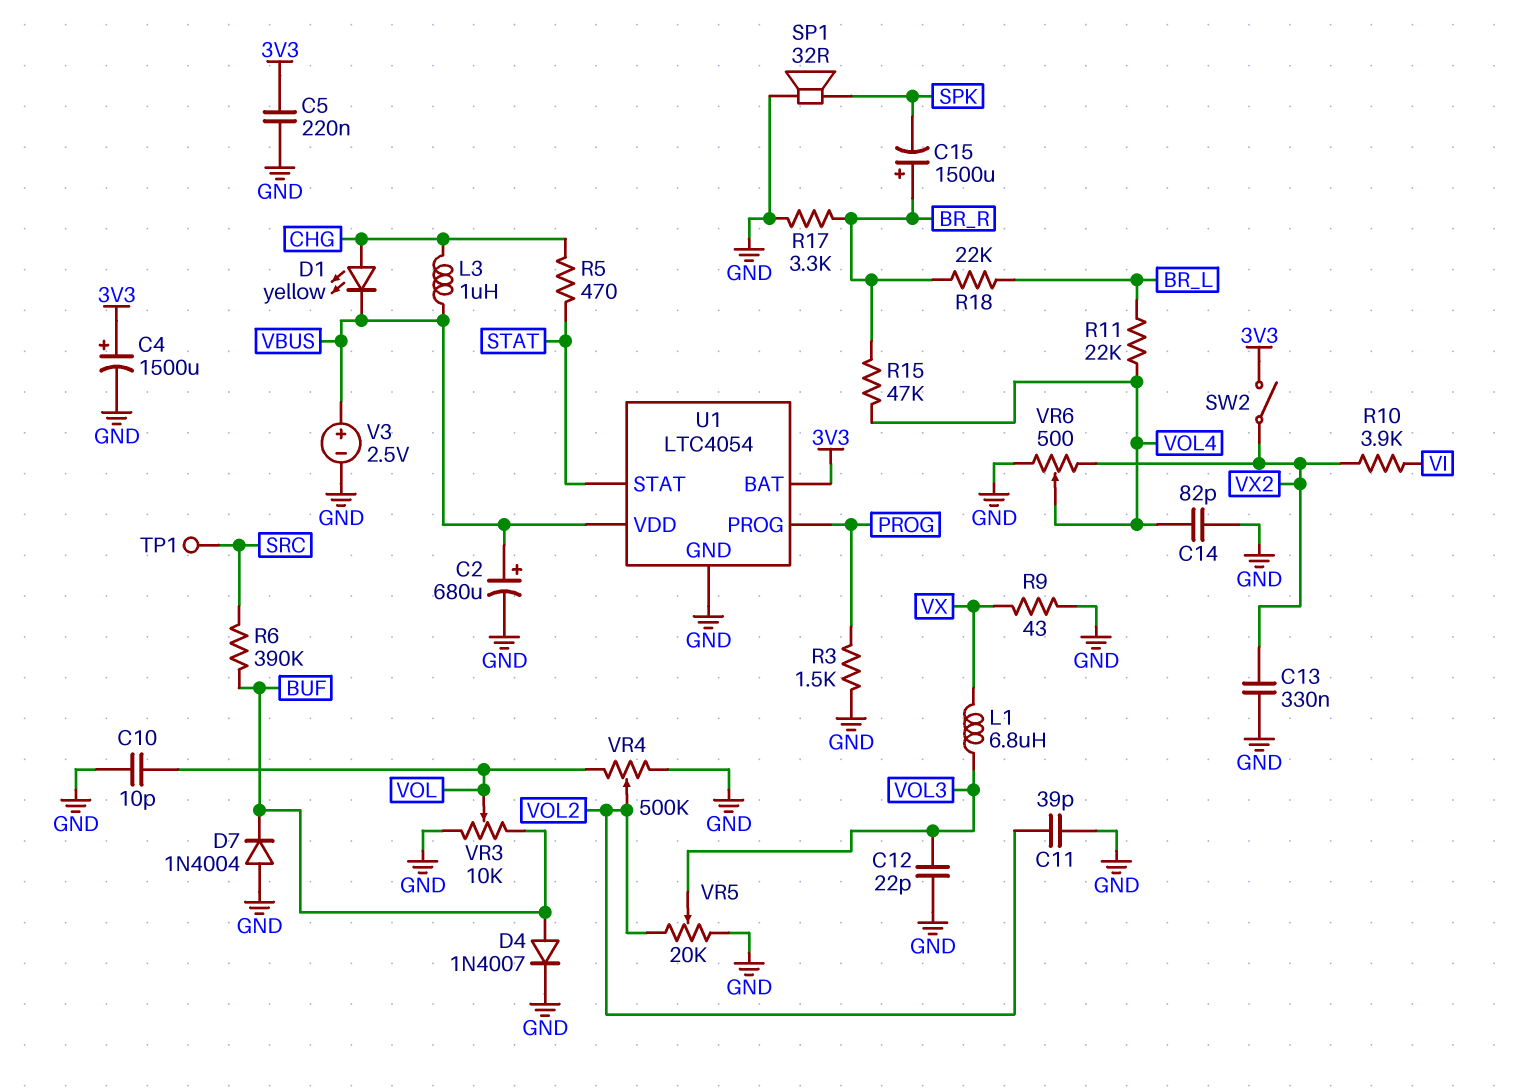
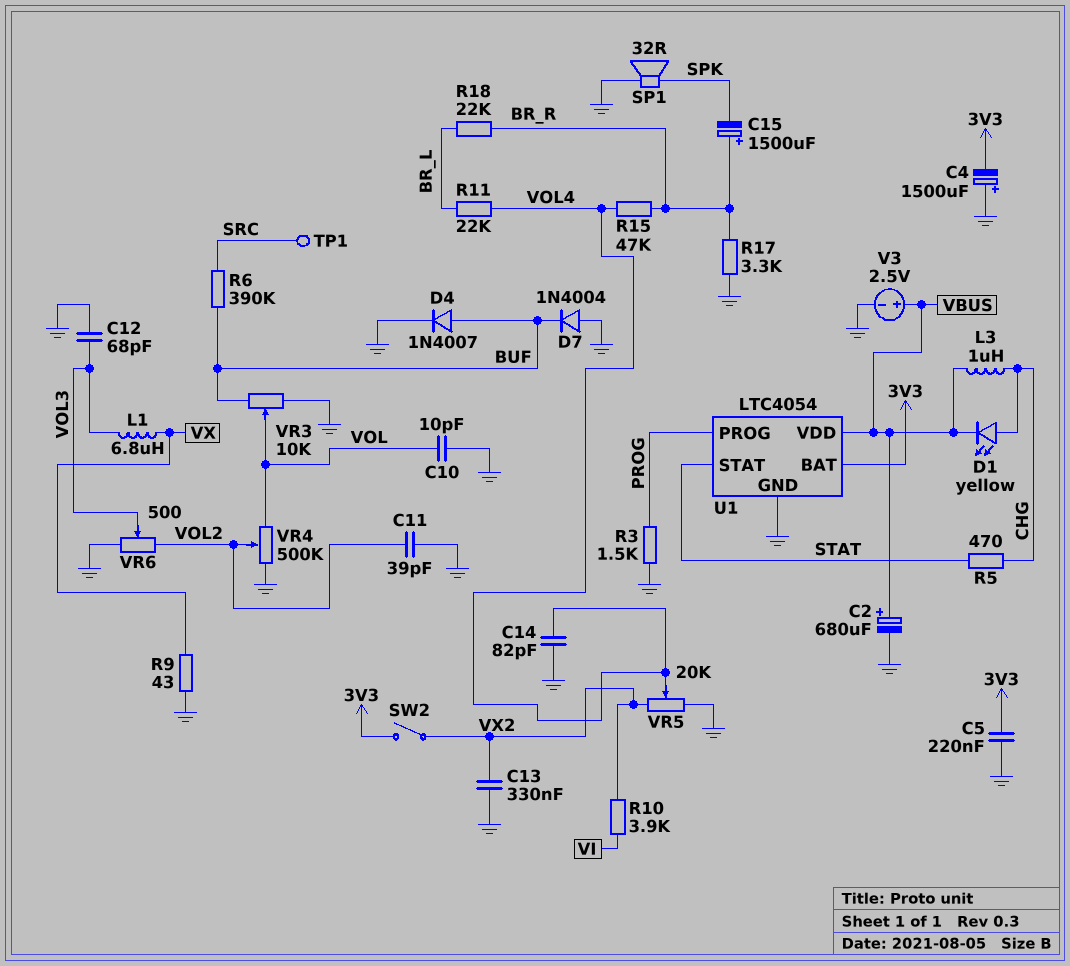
C4: 1500uF (plus 3V3, minus GND) -> 1500uF (plus GND, minus 3V3)
C12: 22pF (GND, VOL3) -> 68pF (GND, VOL3)
VR5: 20k (GND, VOL2, wiper VOL3) -> 20k (GND, VX2, wiper VOL4)
VR6: 500 (GND, VX2, wiper VOL4) -> 500 (GND, VOL2, wiper VOL3)

